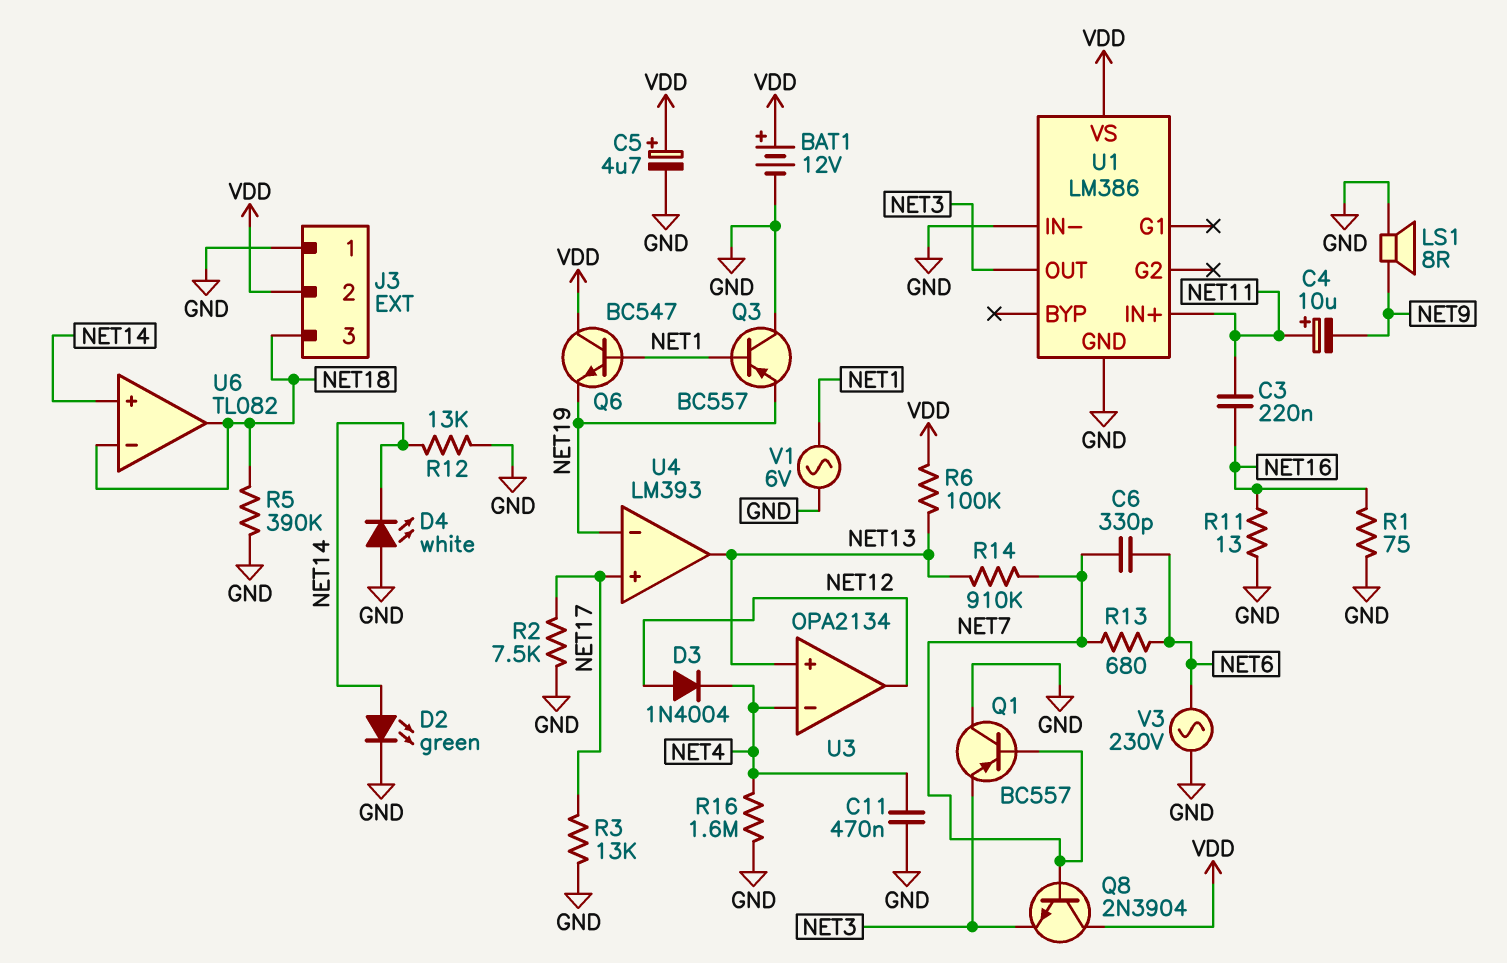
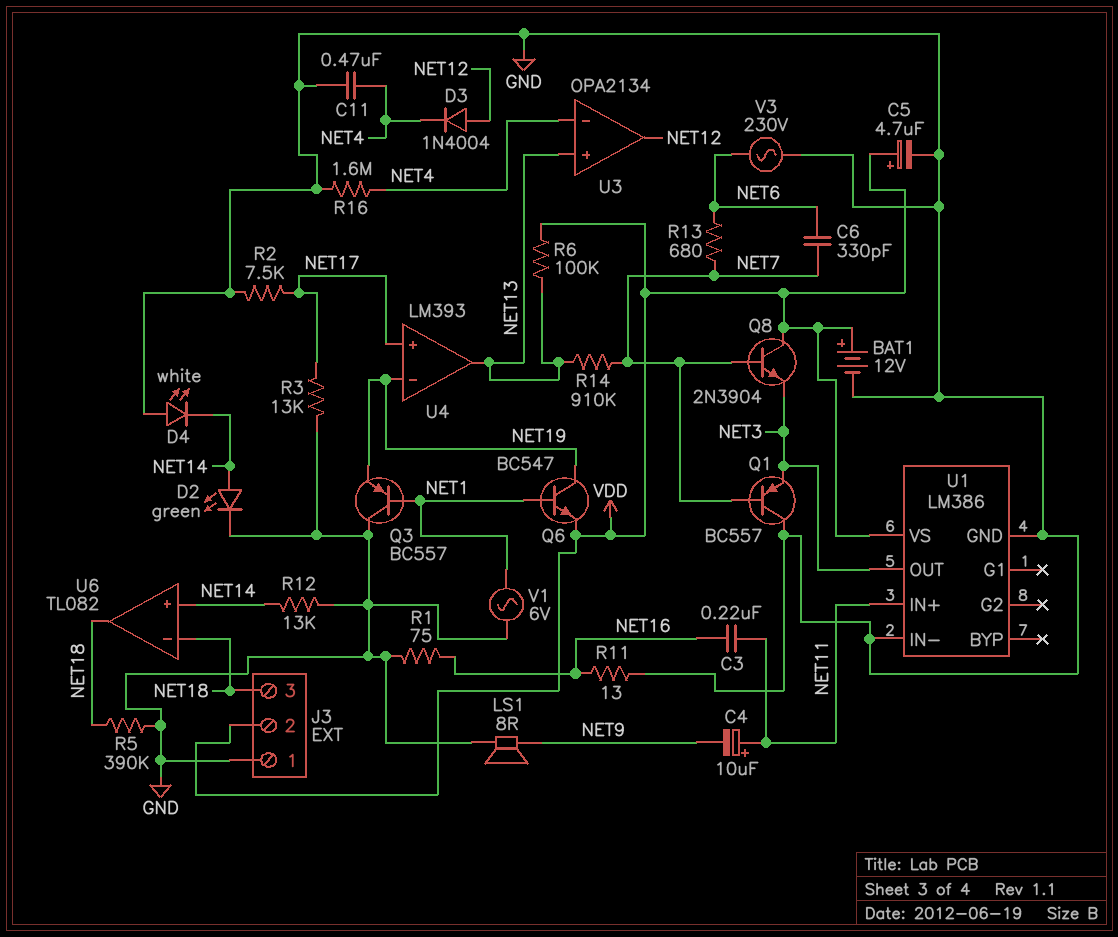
Q6: NPN BC547 (B NET1, C VDD, E NET19) -> NPN BC547 (B NET1, C NET19, E VDD)

